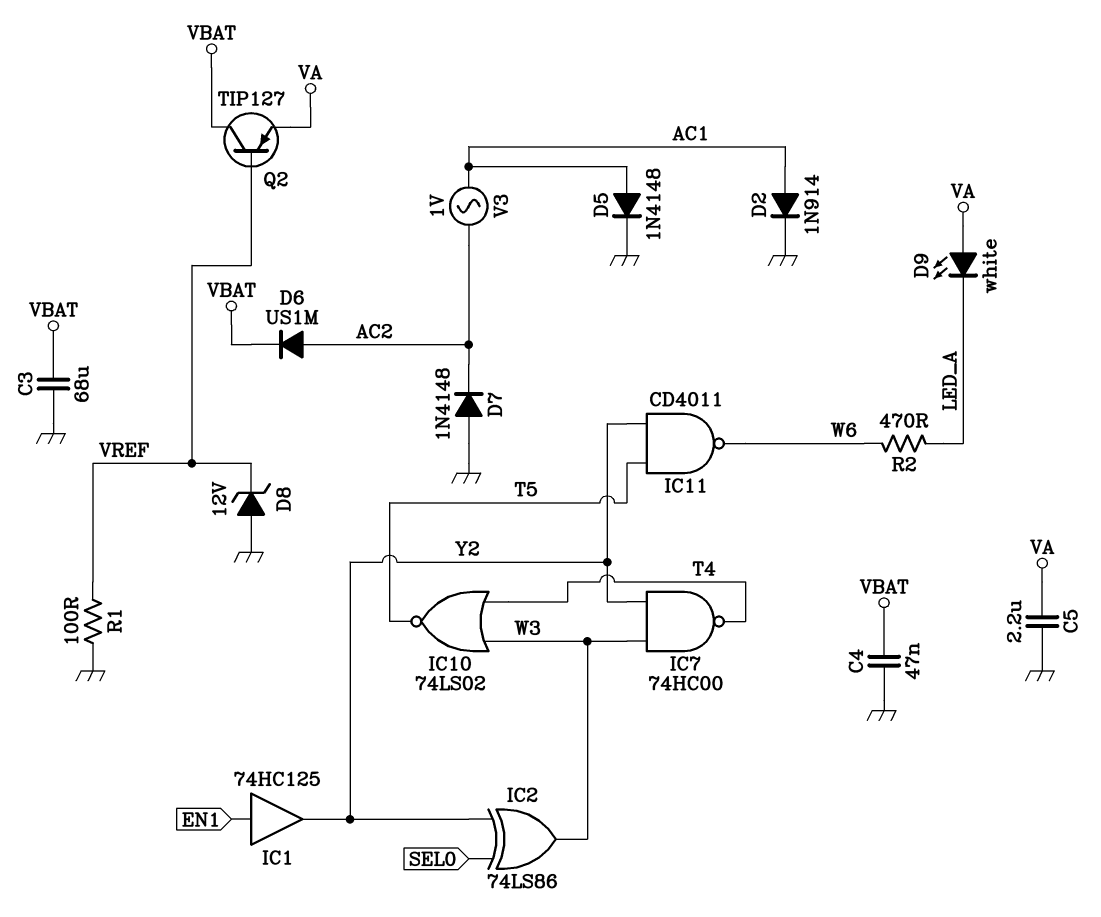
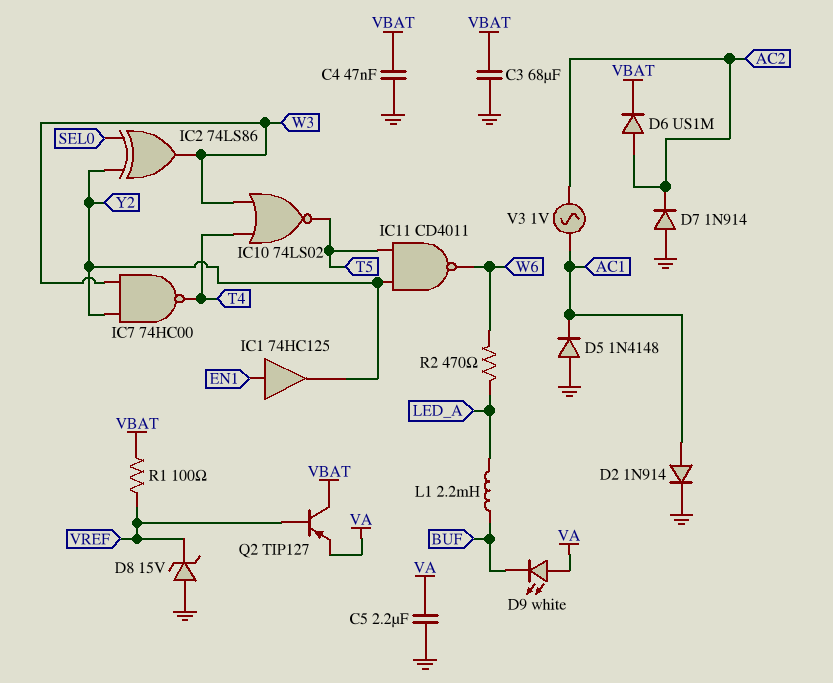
D5: diode 1N4148 (A AC1, K GND) -> diode 1N4148 (A GND, K AC1)
D7: diode 1N4148 (A GND, K AC2) -> diode 1N914 (A GND, K AC2)
D8: zener 12V (A GND, K VREF) -> zener 15V (A GND, K VREF)
D9: LED white (A VA, K LED_A) -> LED white (A VA, K BUF)
L1: none -> 2.2mH (BUF, LED_A)
R1: 100 (GND, VREF) -> 100 (VBAT, VREF)

